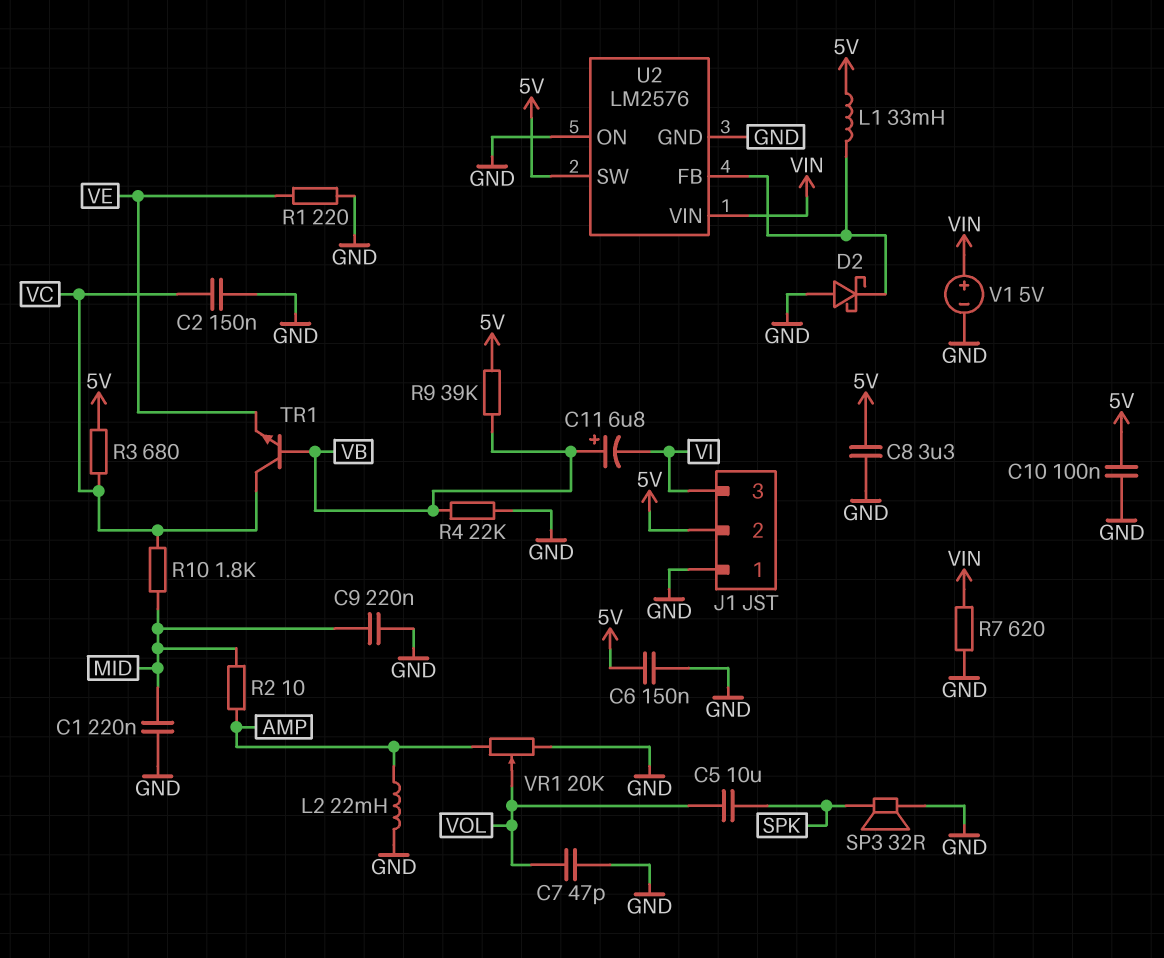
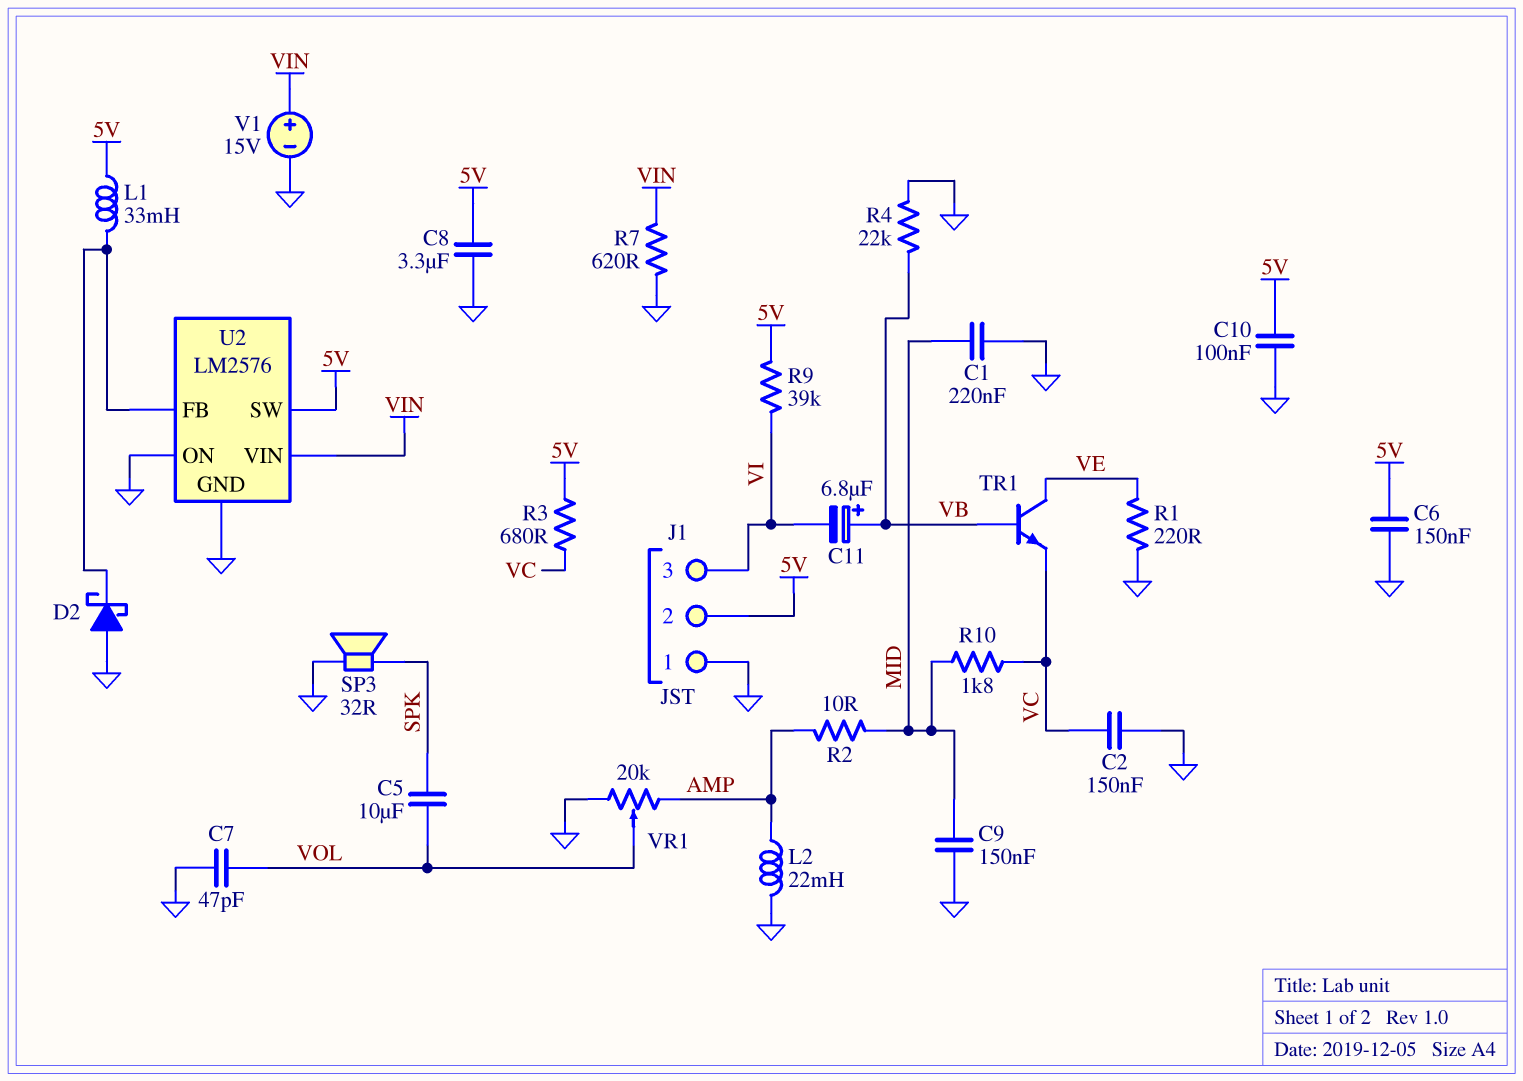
C9: 220nF (GND, MID) -> 150nF (GND, MID)
R9: 39k (5V, VB) -> 39k (5V, VI)
TR1: NPN (B VB, C VC, E VE) -> NPN (B VB, C VE, E VC)
V1: 5V (plus VIN, minus GND) -> 15V (plus VIN, minus GND)

